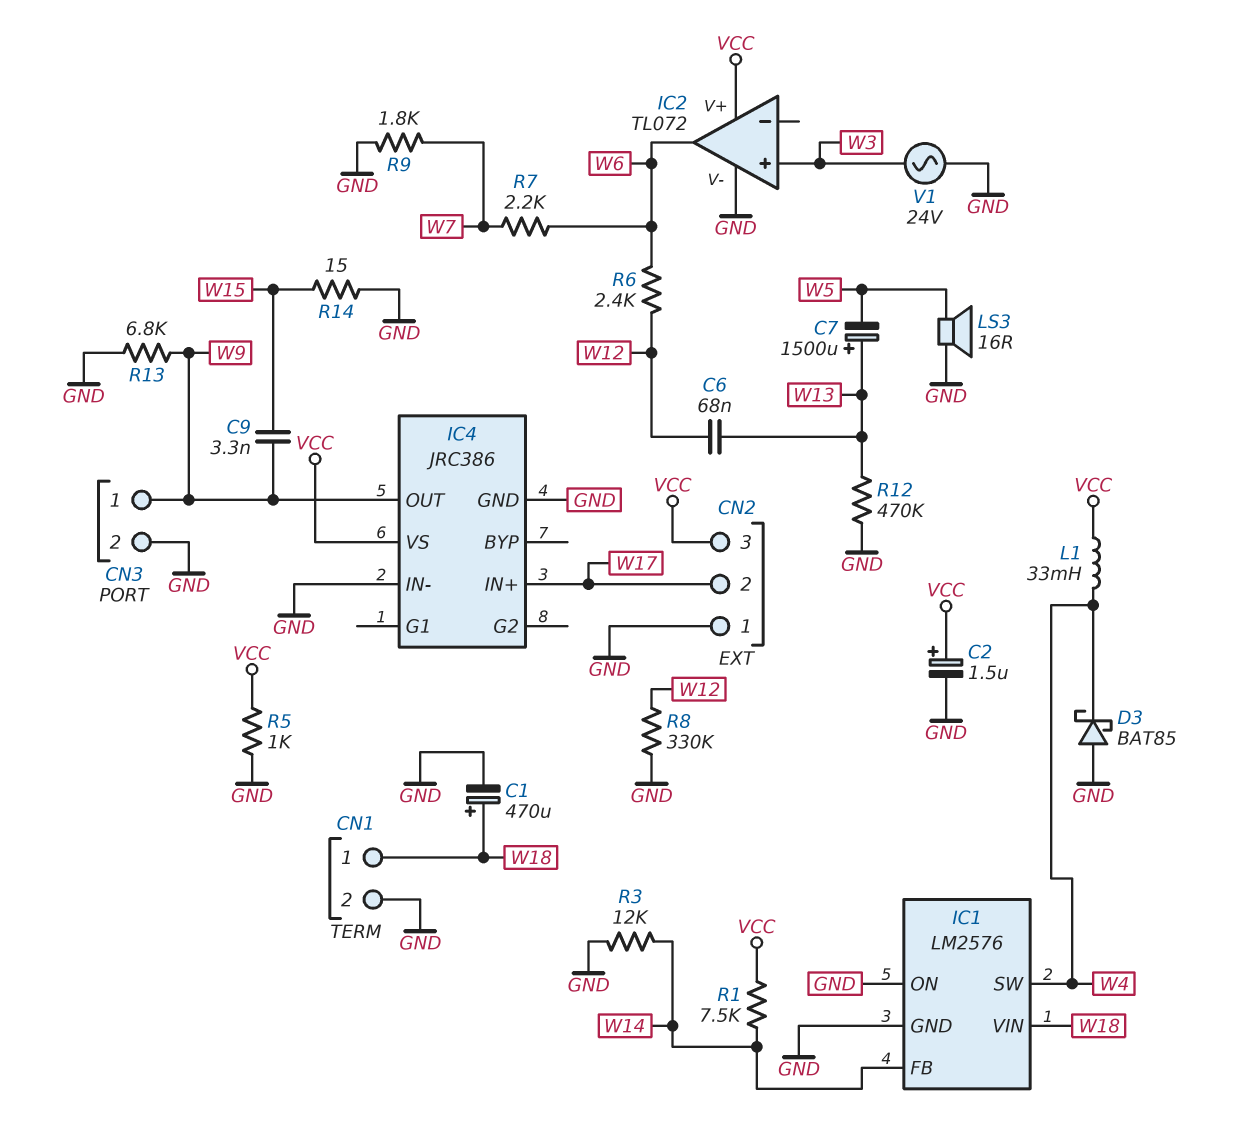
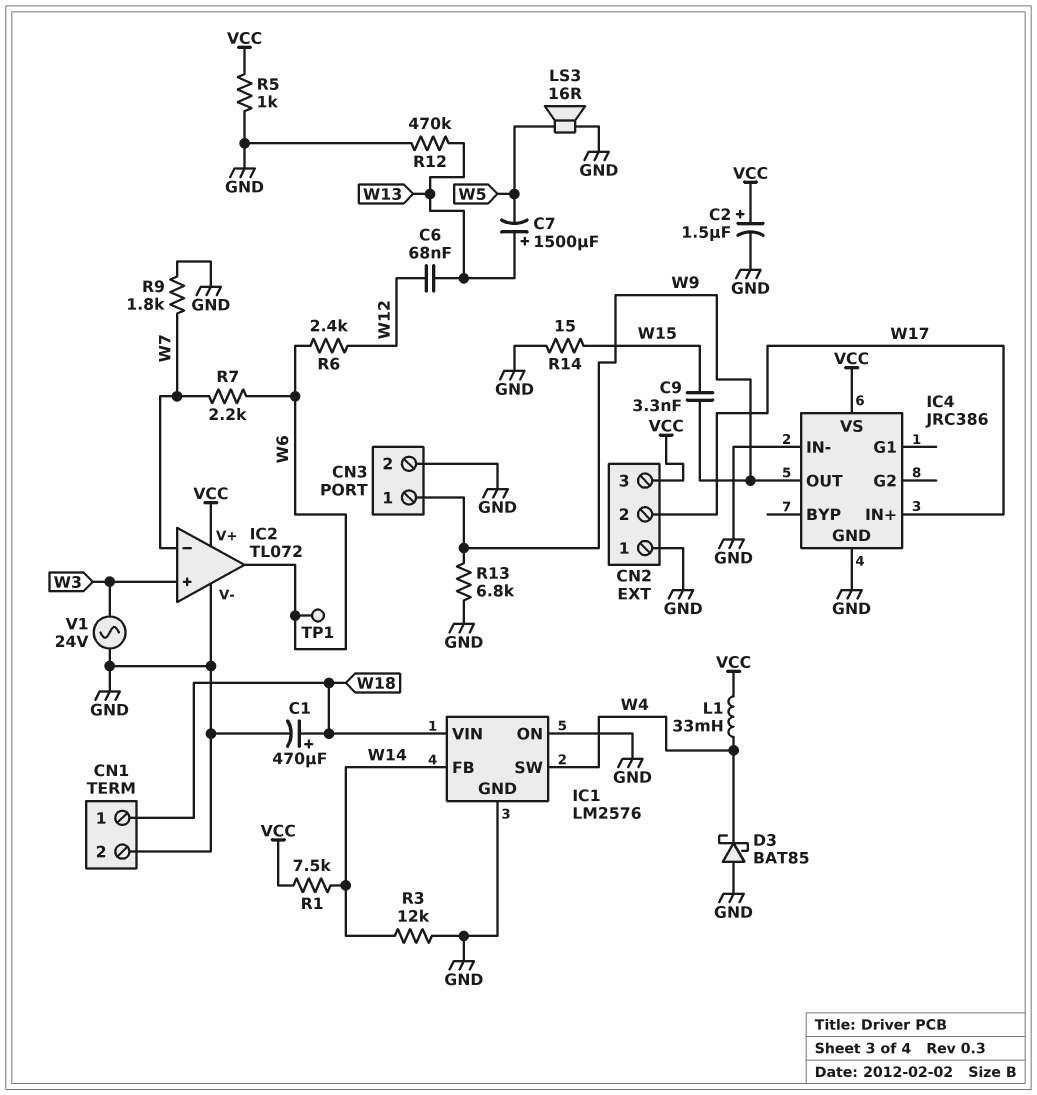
IC2 pin in-: none -> W7
R8: 330k (GND, W12) -> none
TP1: none -> test point (W6)

